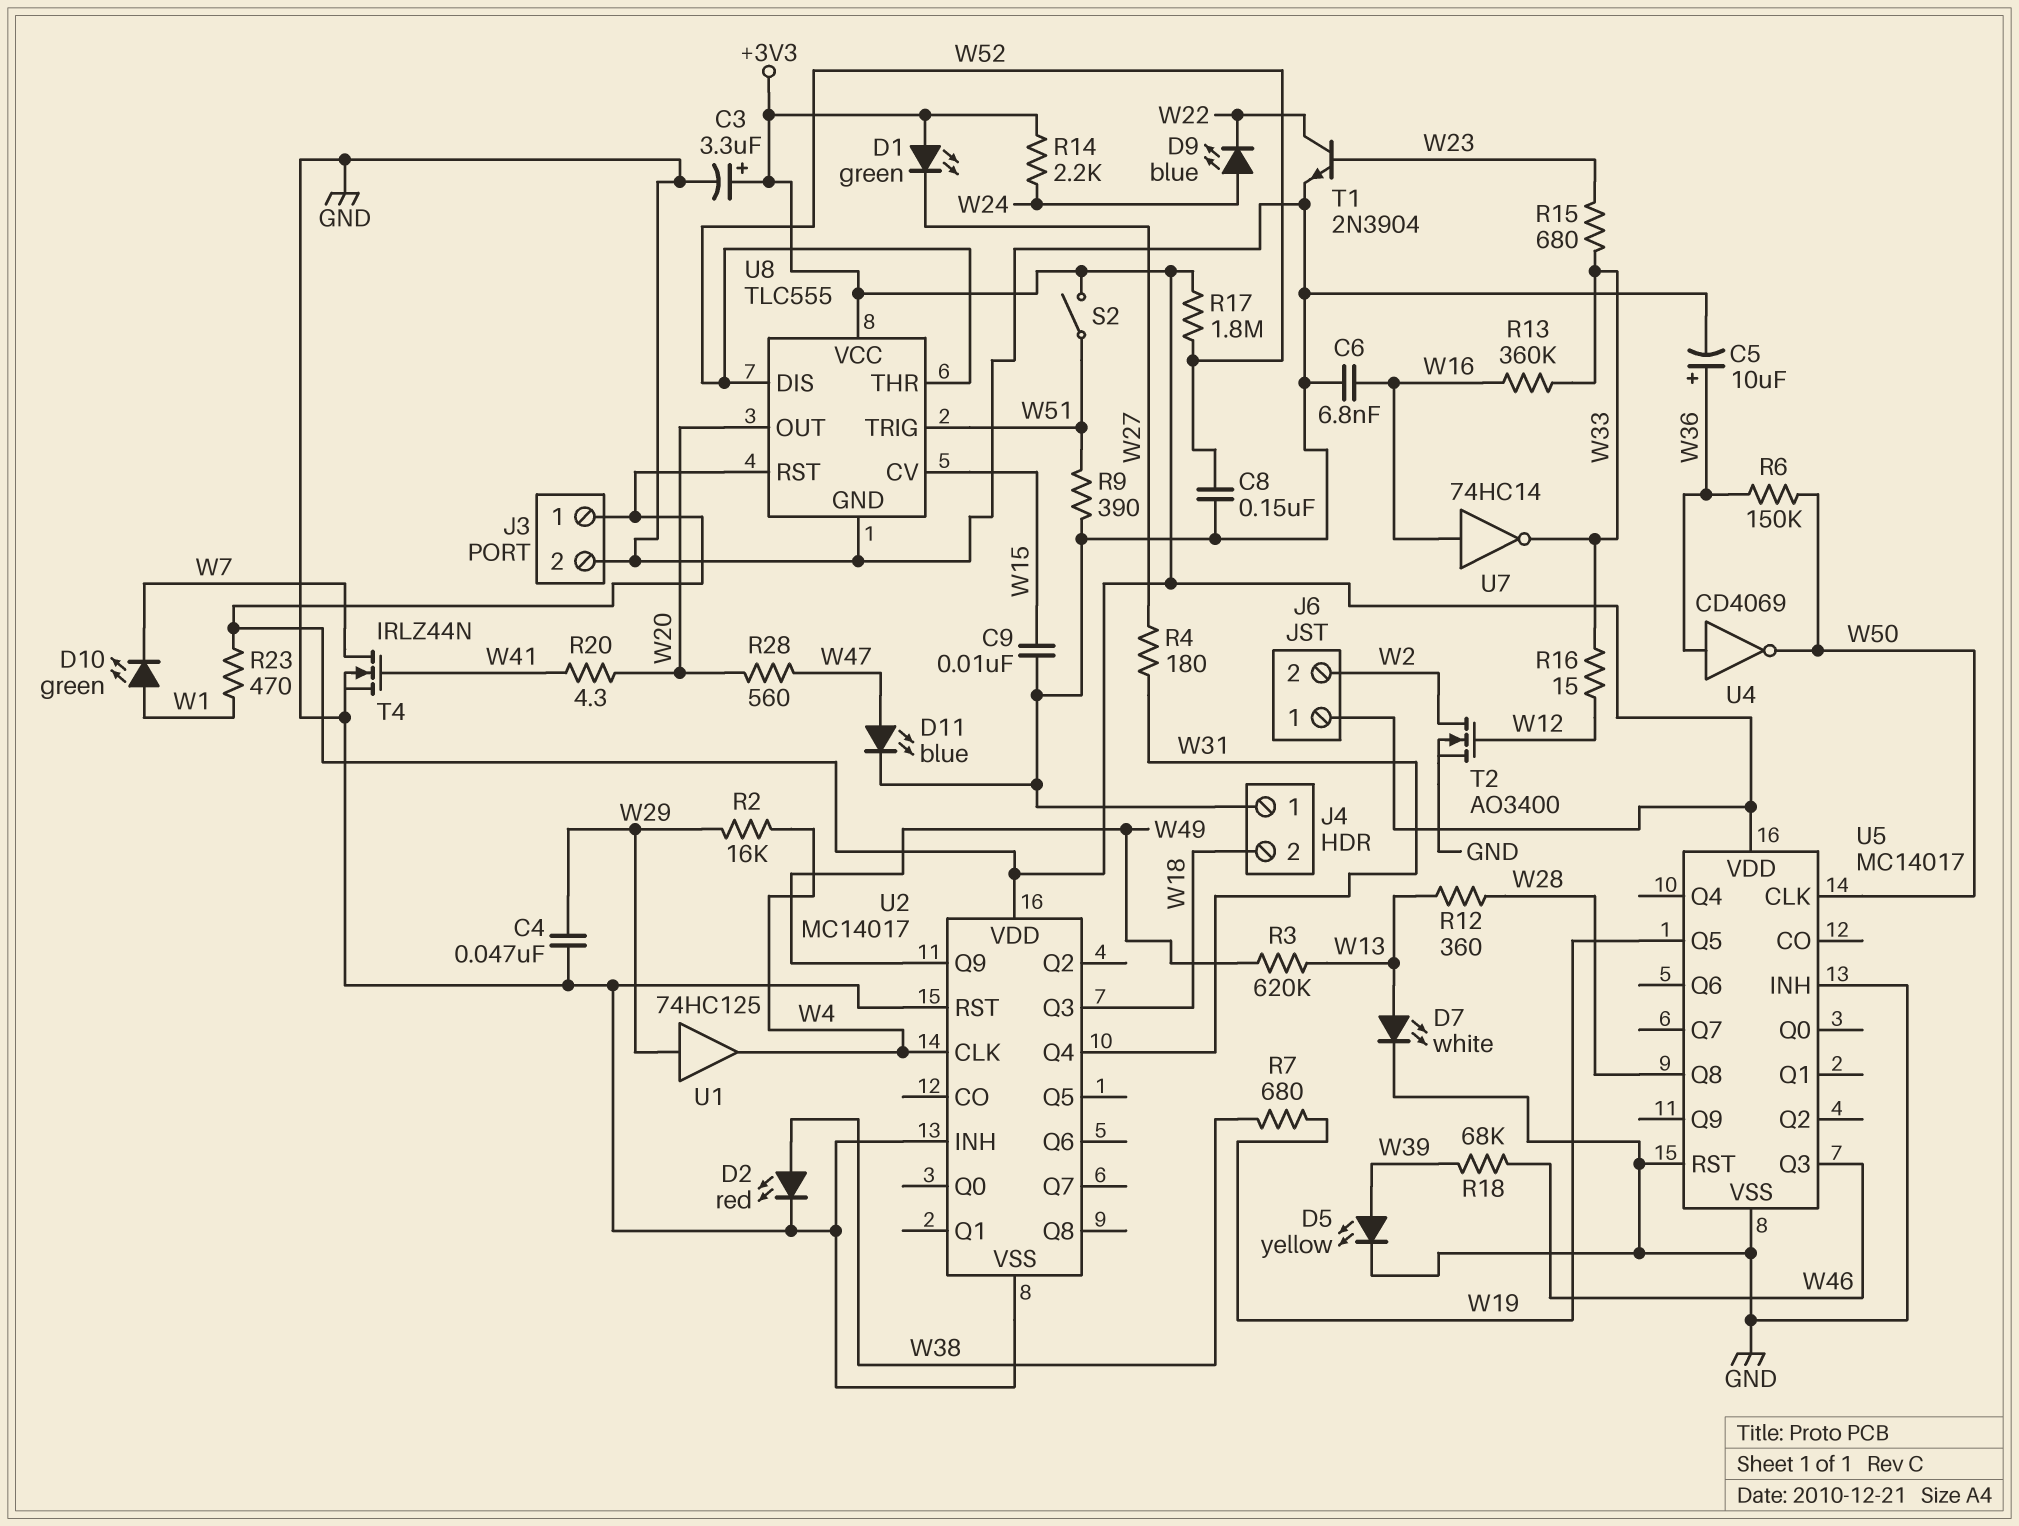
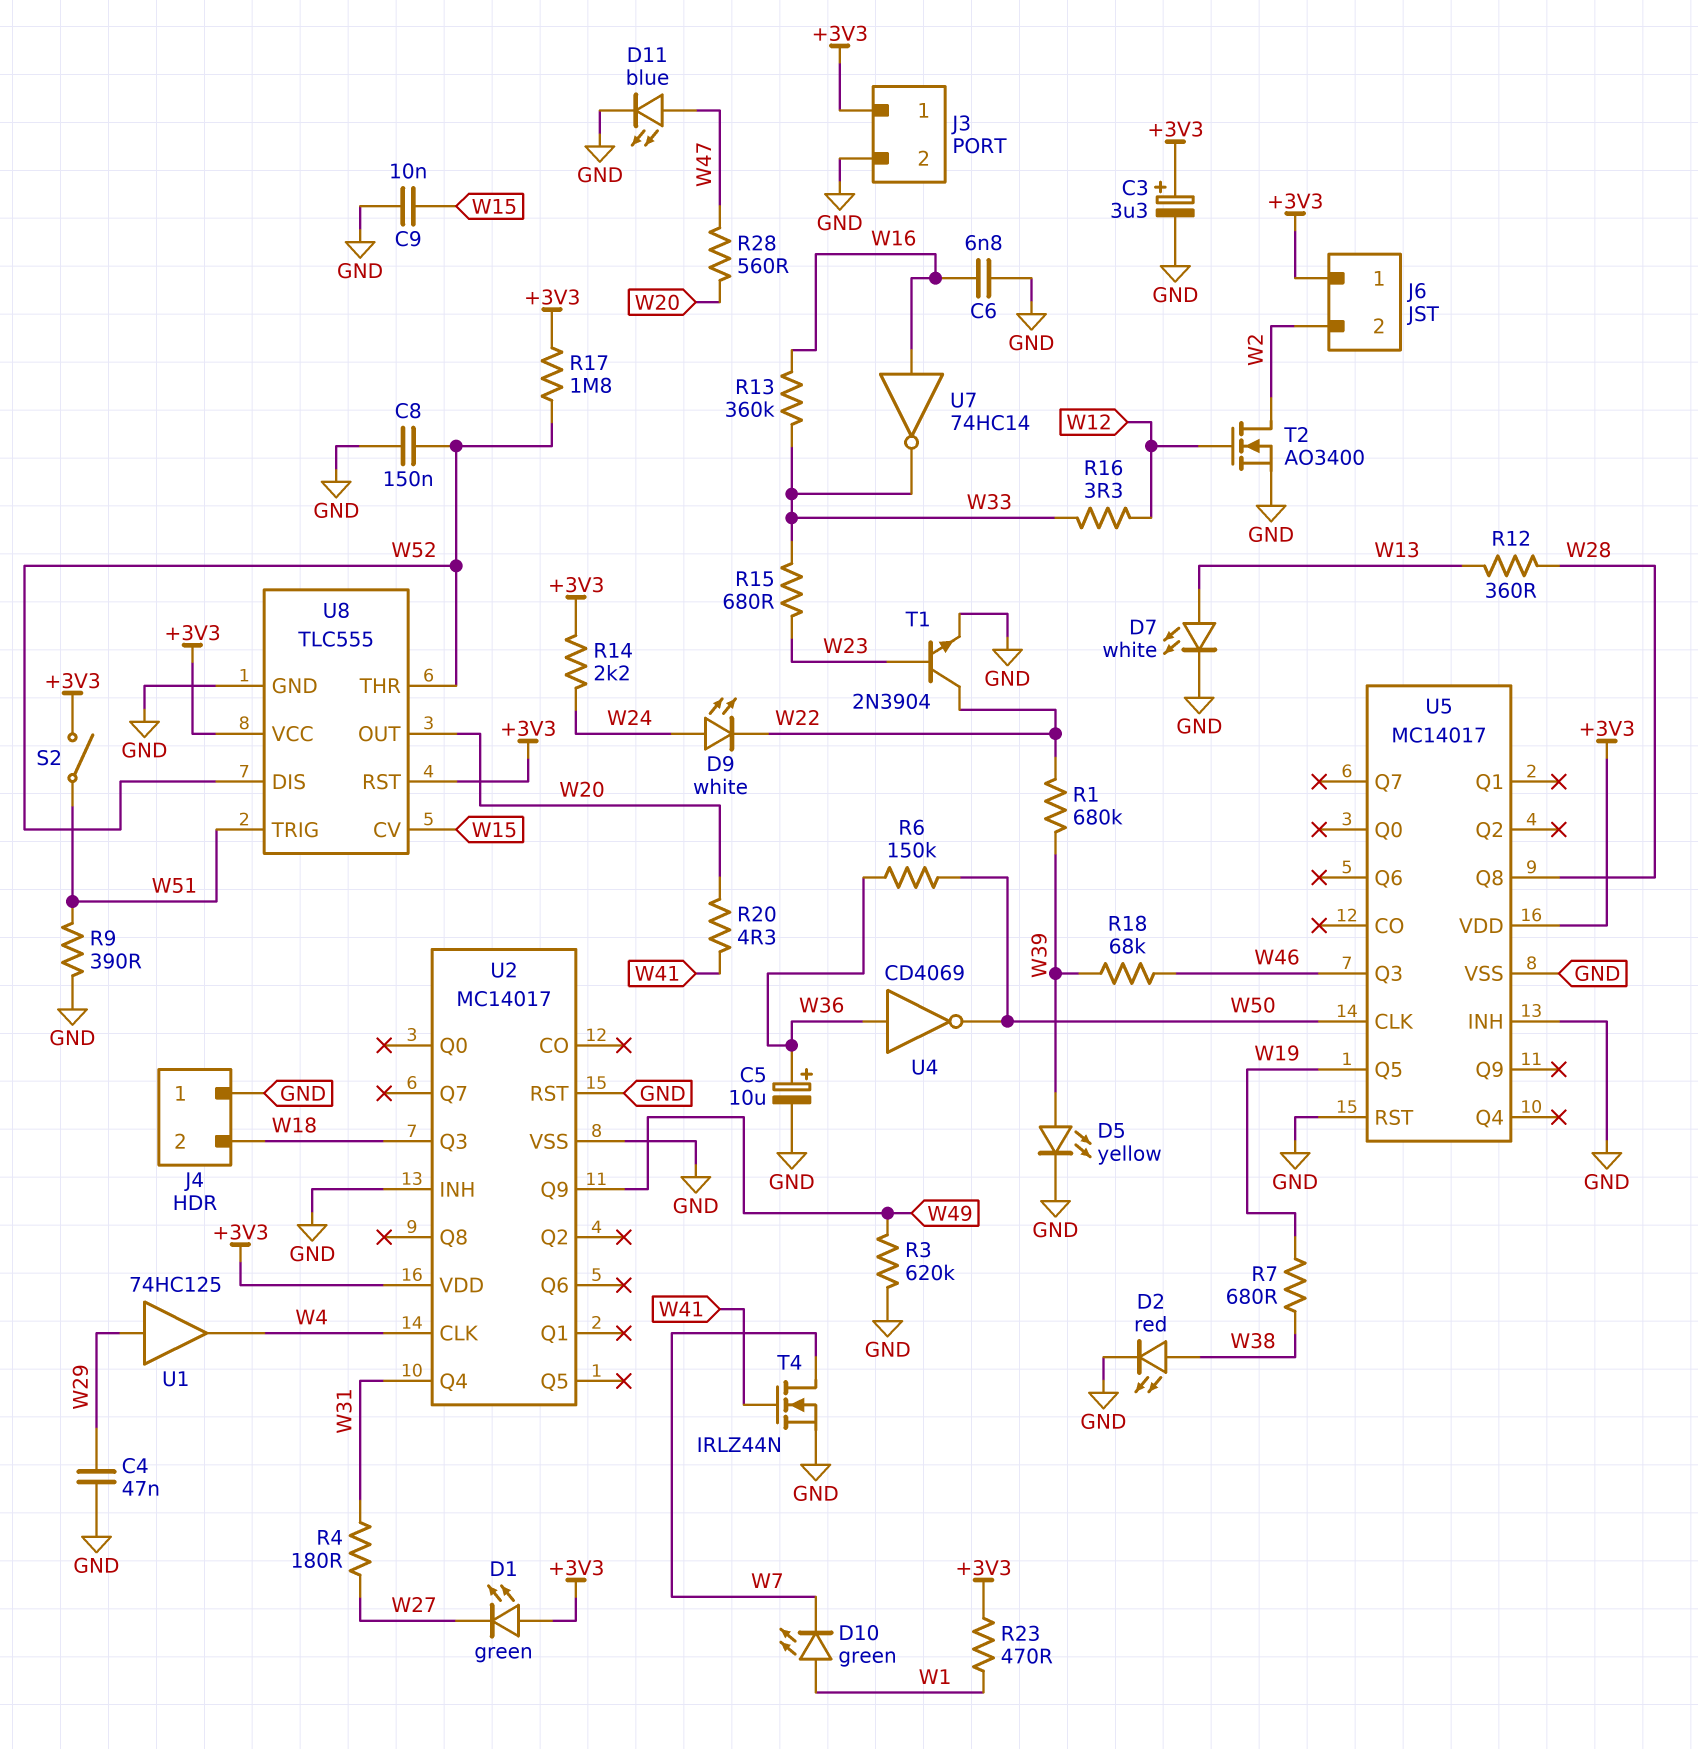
D9: LED blue (A W24, K W22) -> LED white (A W24, K W22)
R1: none -> 680k (W22, W39)
R2: 16k (W4, W29) -> none
R3: 620k (W13, W49) -> 620k (GND, W49)
R16: 15 (W12, W33) -> 3.3 (W12, W33)

